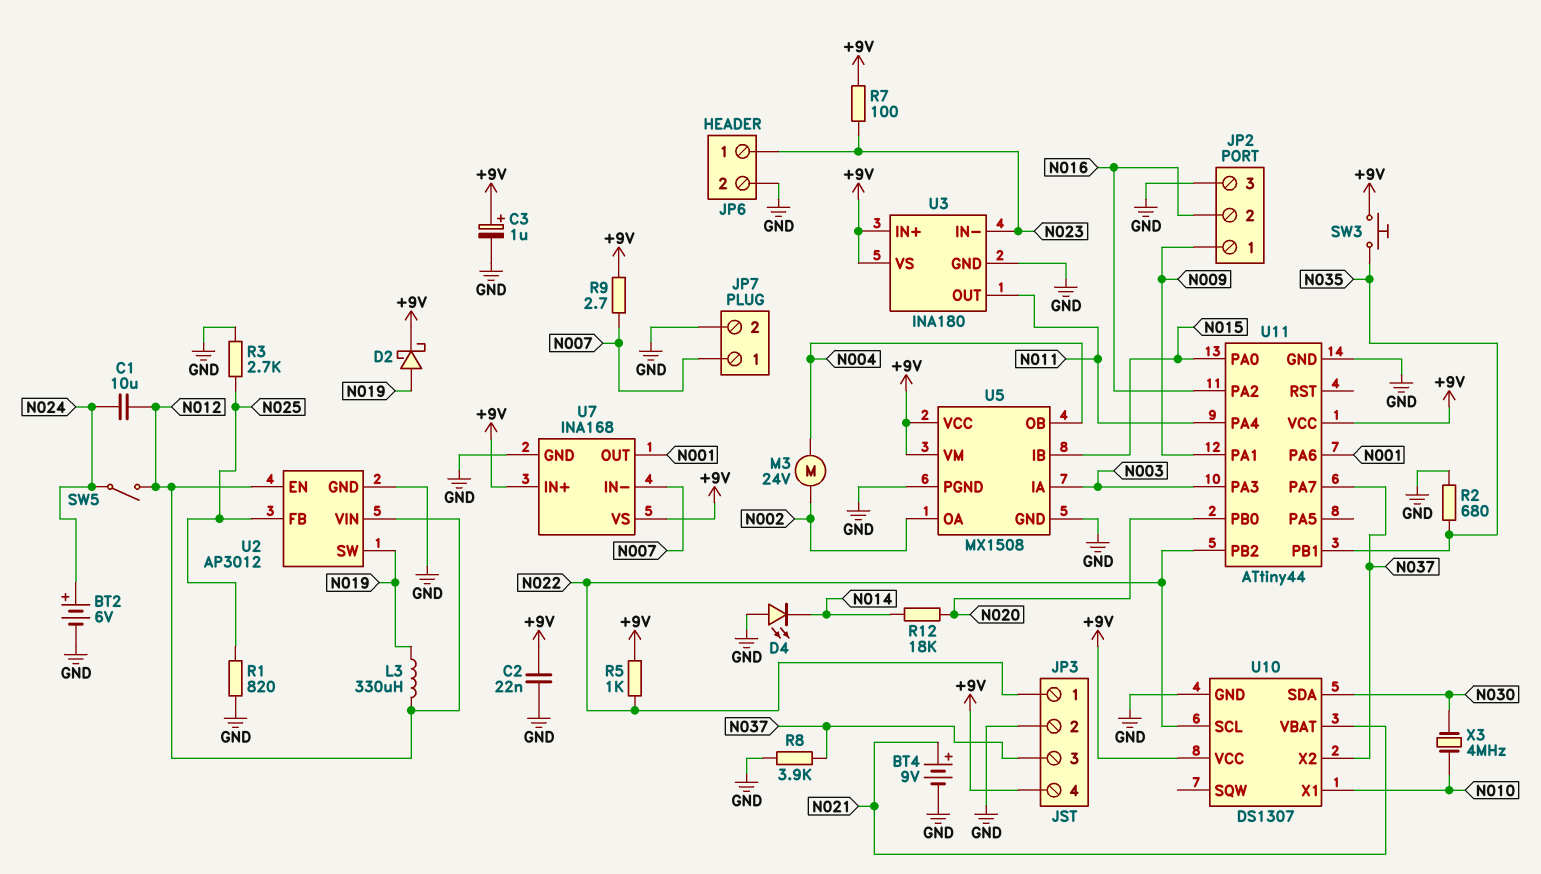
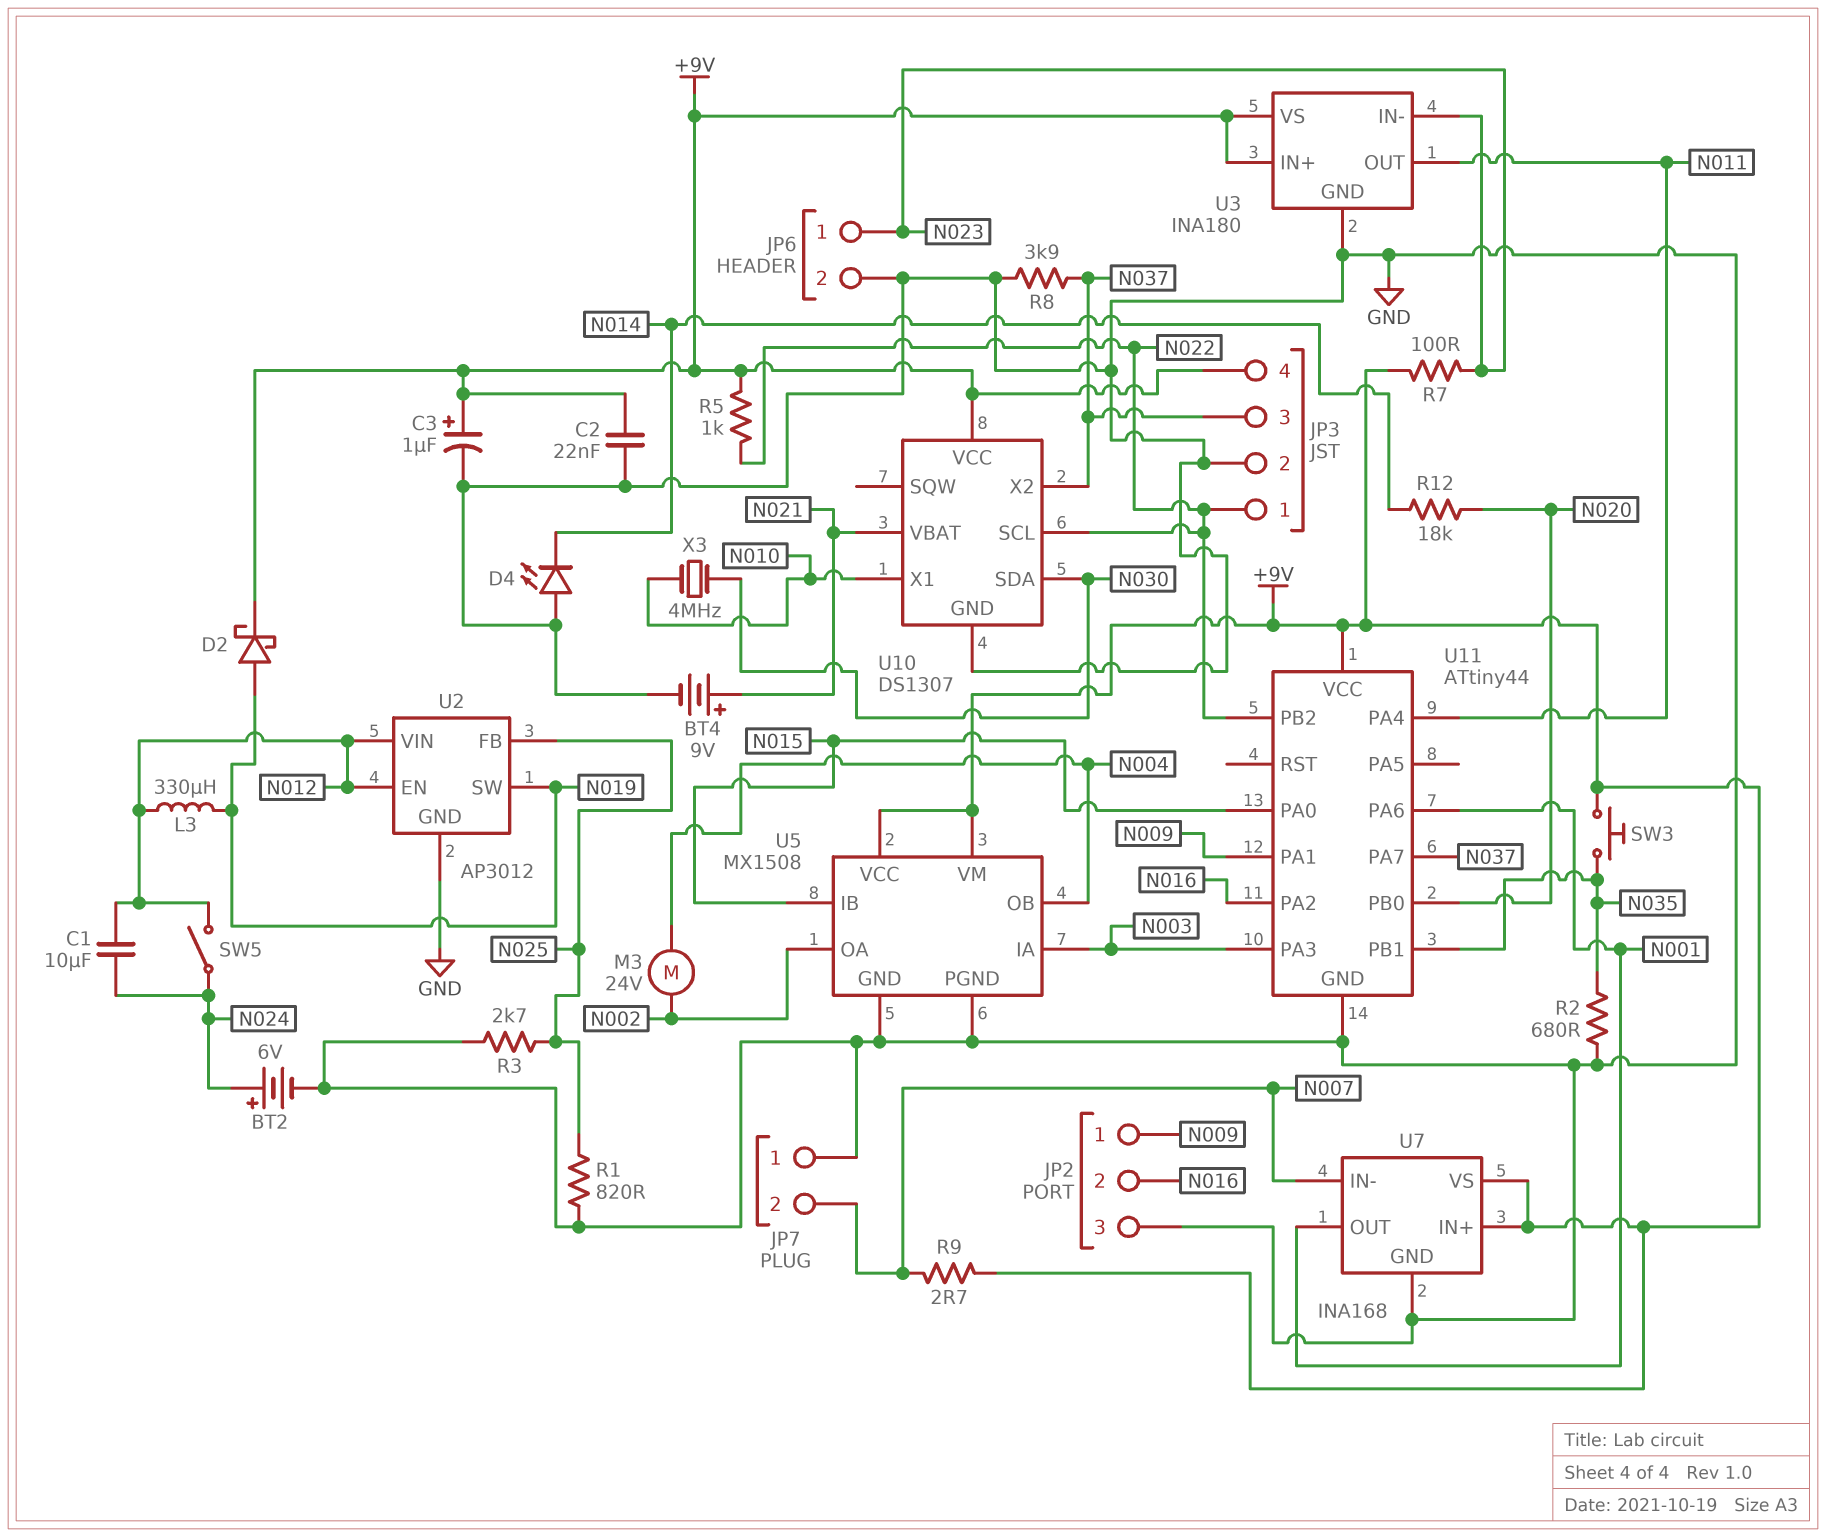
JP7 pin 1: N007 -> GND
JP7 pin 2: GND -> N007

